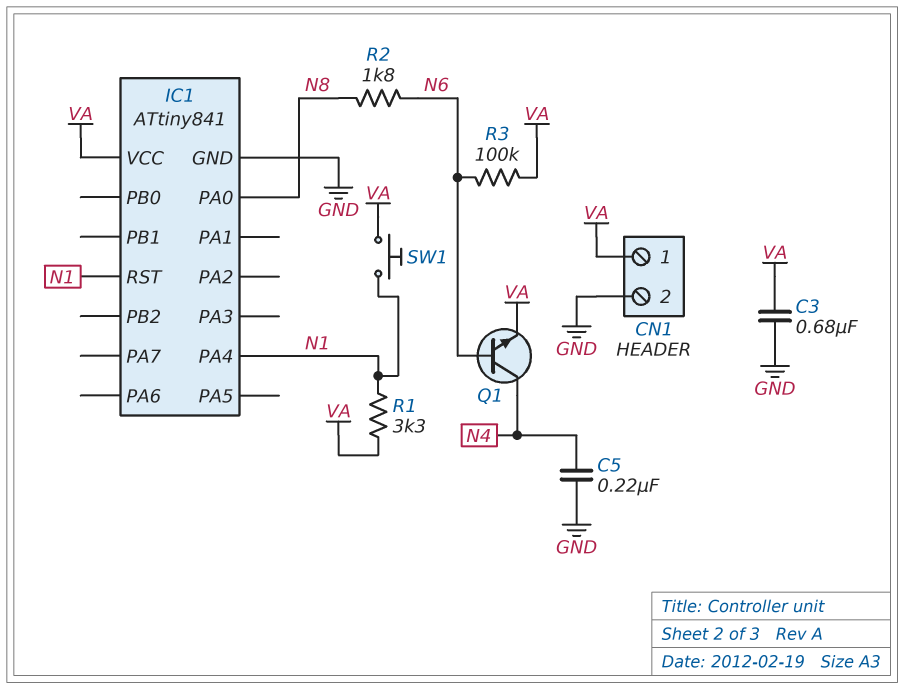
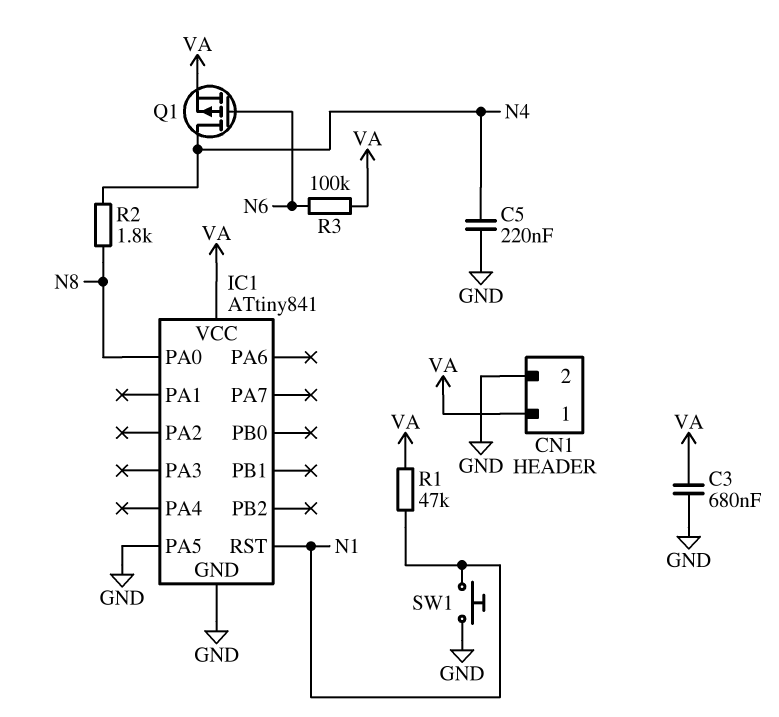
IC1 pin PA4: N1 -> none
IC1 pin PA5: none -> GND
Q1: NPN (B N6, C N4, E VA) -> PMOS (G N6, D N4, S VA)
R1: 3.3k (N1, VA) -> 47k (N1, VA)
R2: 1.8k (N6, N8) -> 1.8k (N4, N8)
SW1: button (N1, VA) -> button (GND, N1)

